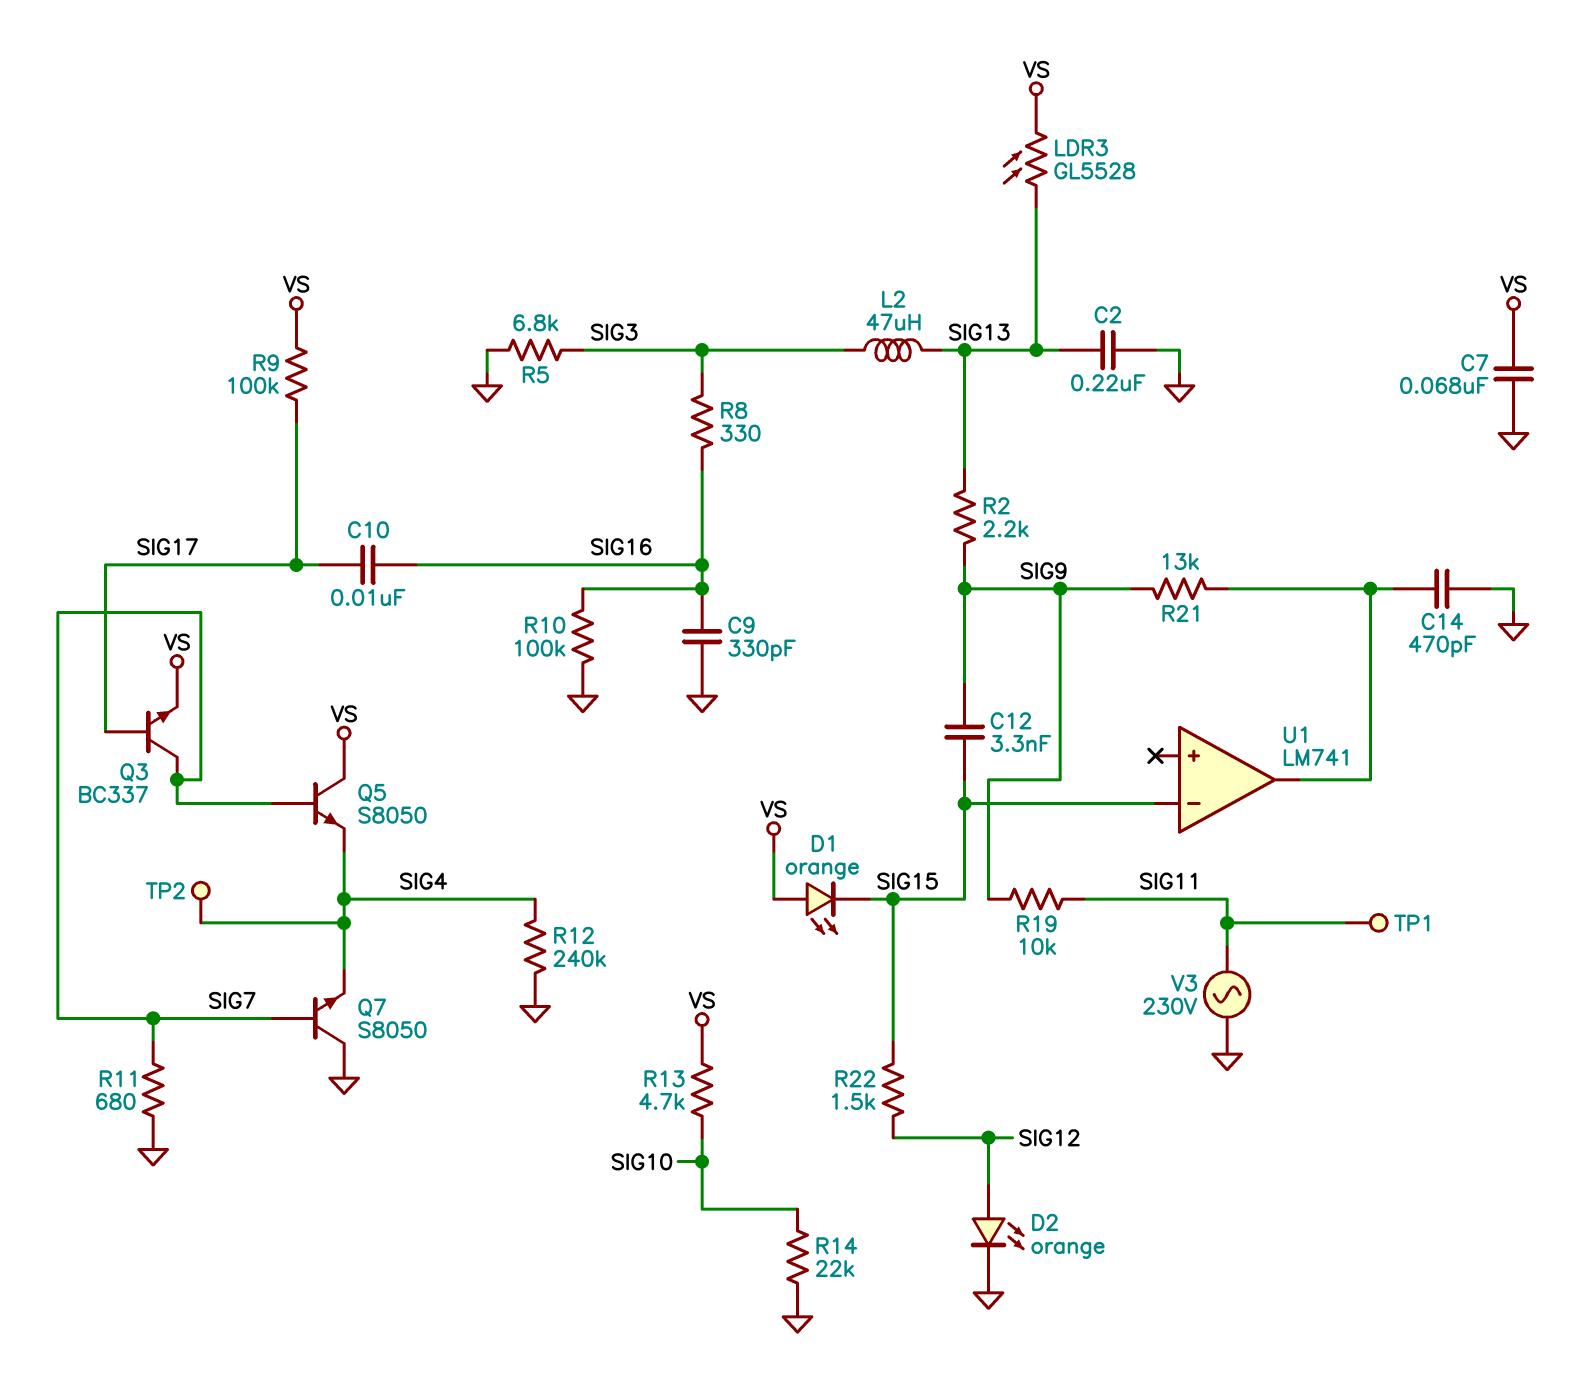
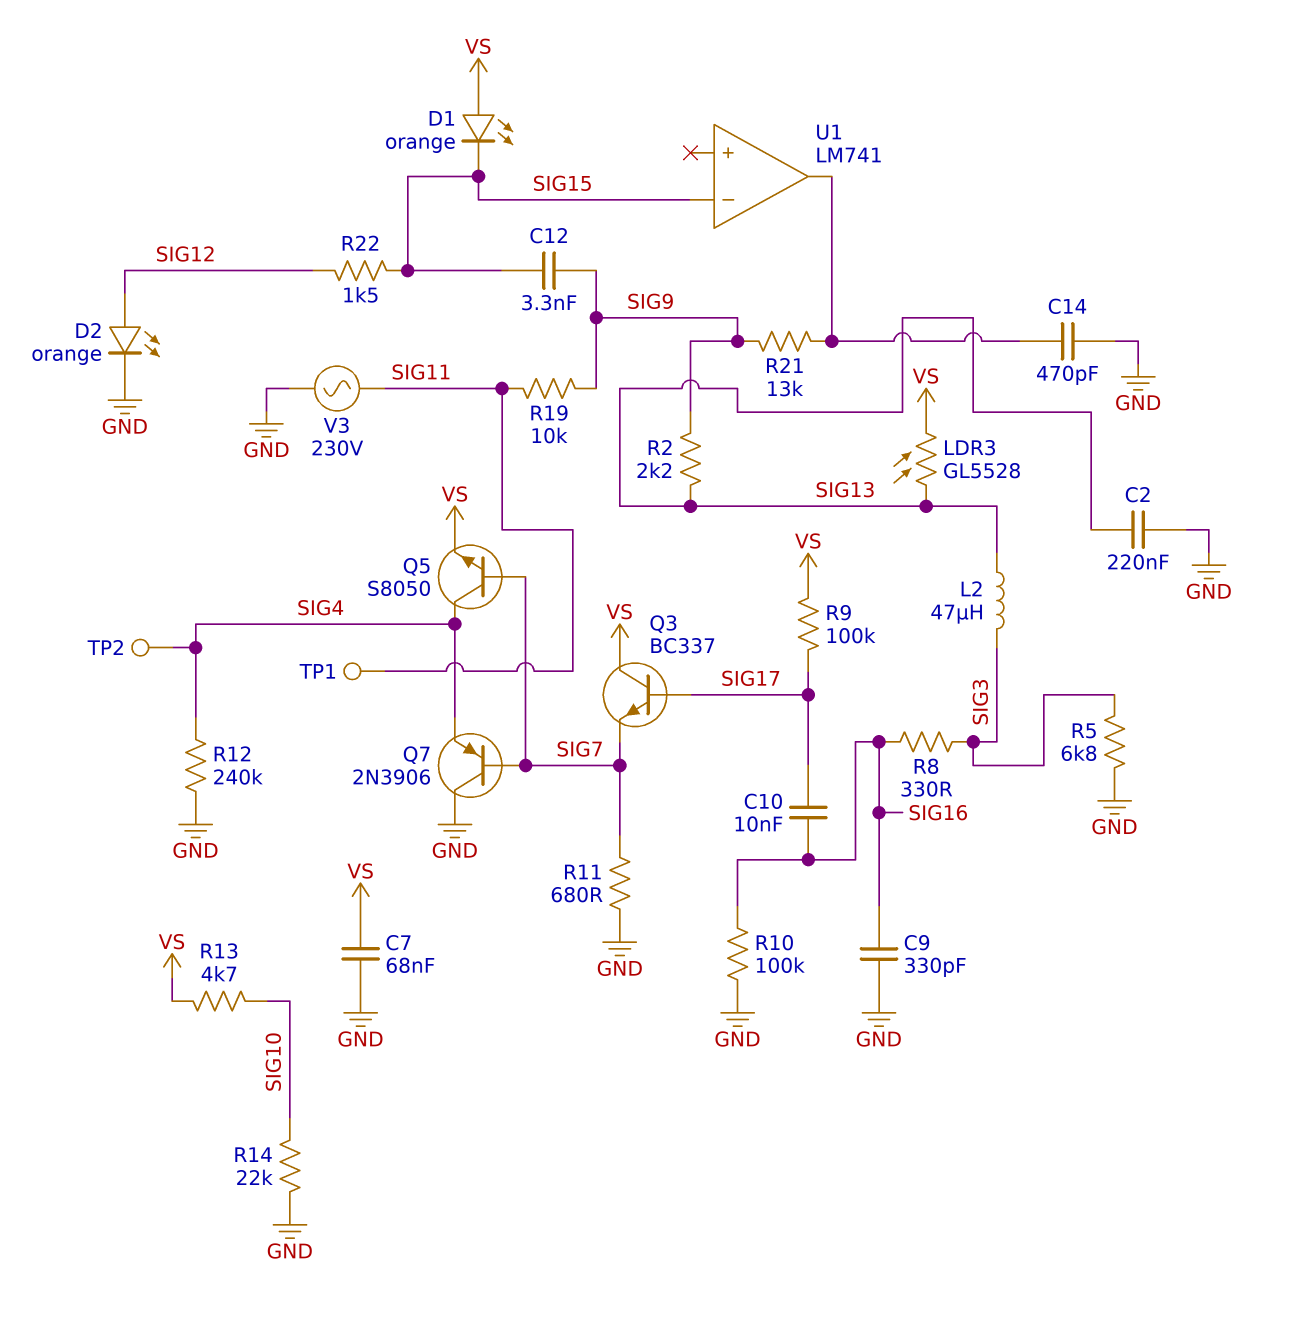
Q3: NPN BC337 (B SIG17, C SIG7, E VS) -> NPN BC337 (B SIG17, C VS, E SIG7)
Q5: NPN S8050 (B SIG7, C VS, E SIG4) -> NPN S8050 (B SIG7, C SIG4, E VS)
Q7: NPN S8050 (B SIG7, C GND, E SIG4) -> PNP 2N3906 (B SIG7, C GND, E SIG4)

